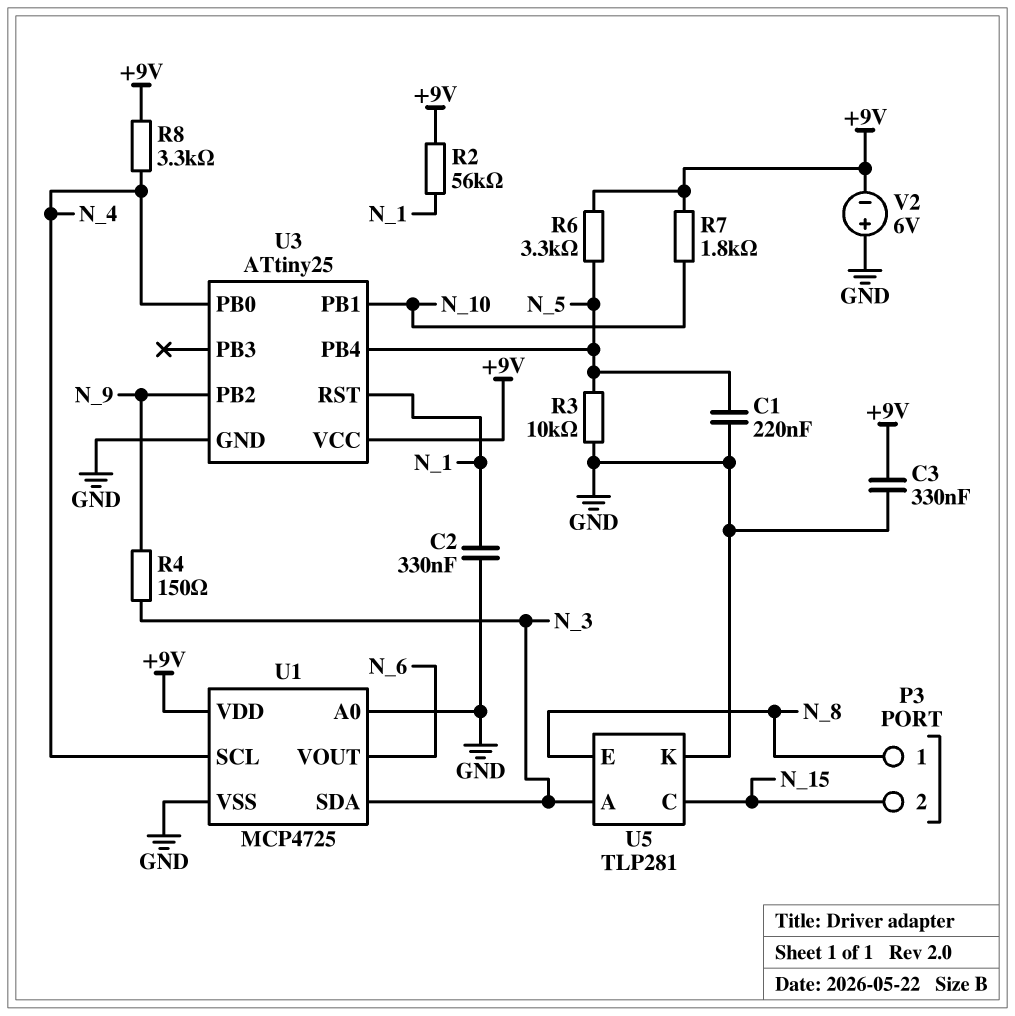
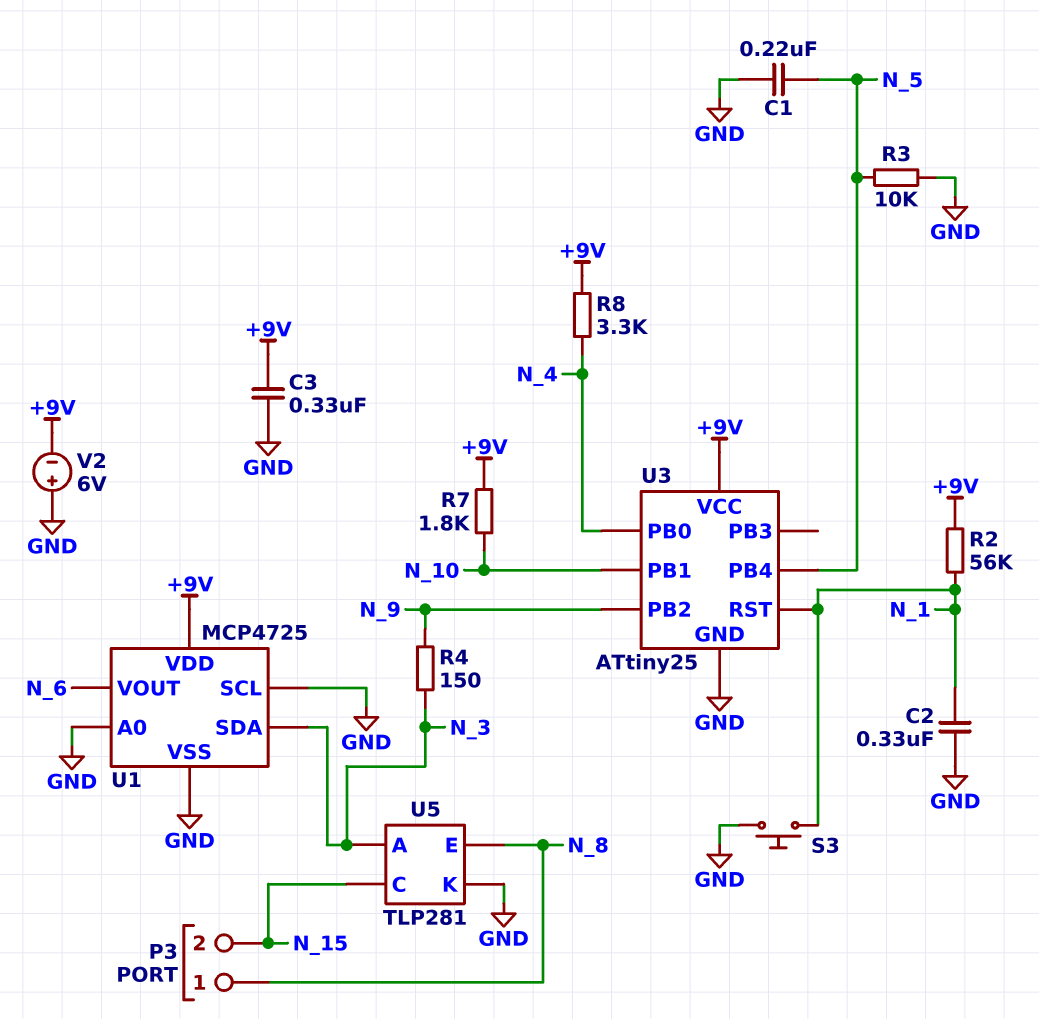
R6: 3.3k (+9V, N_5) -> none
S3: none -> button (GND, N_1)
U1 pin SCL: N_4 -> GND

